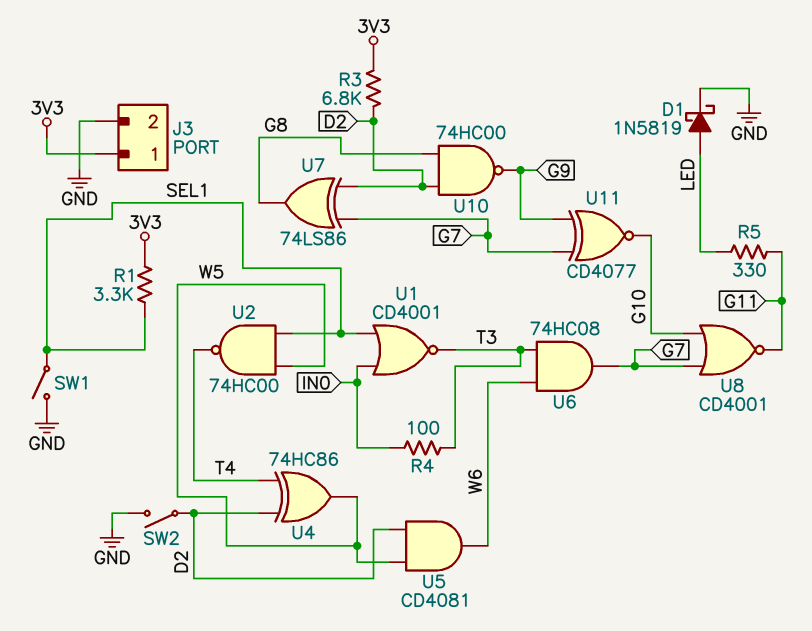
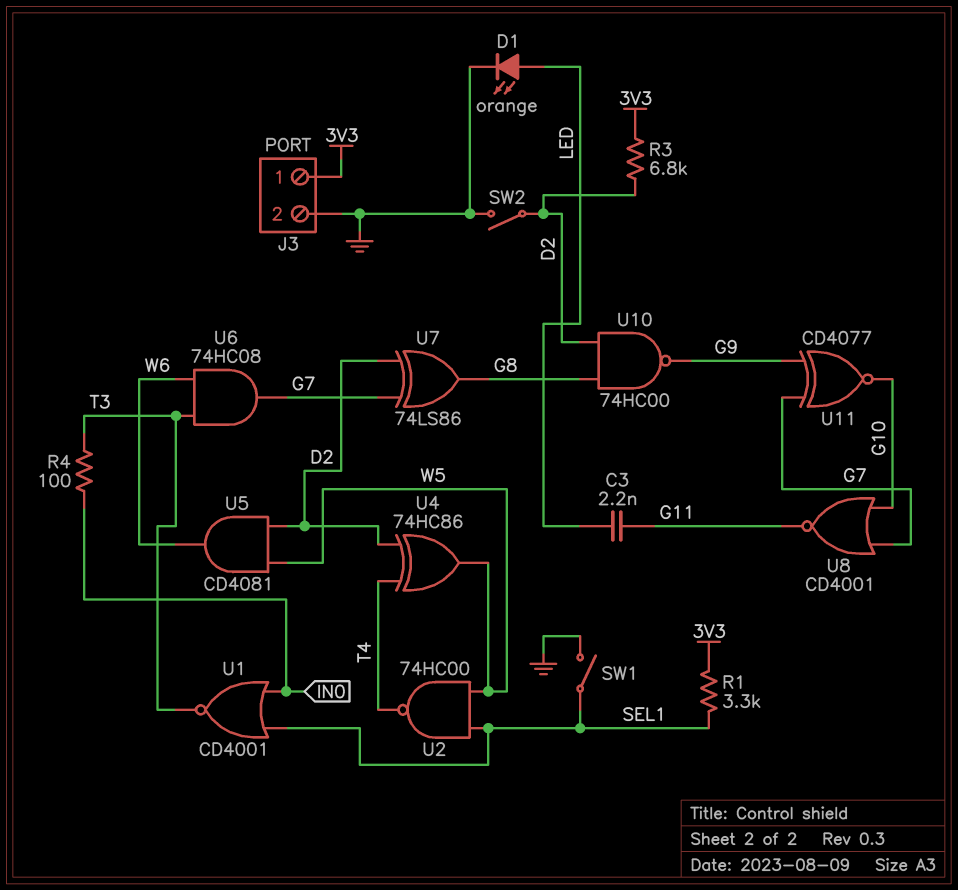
C3: none -> 2.2nF (G11, LED)
D1: schottky 1N5819 (A LED, K GND) -> LED orange (A LED, K GND)
R5: 330 (G11, LED) -> none

